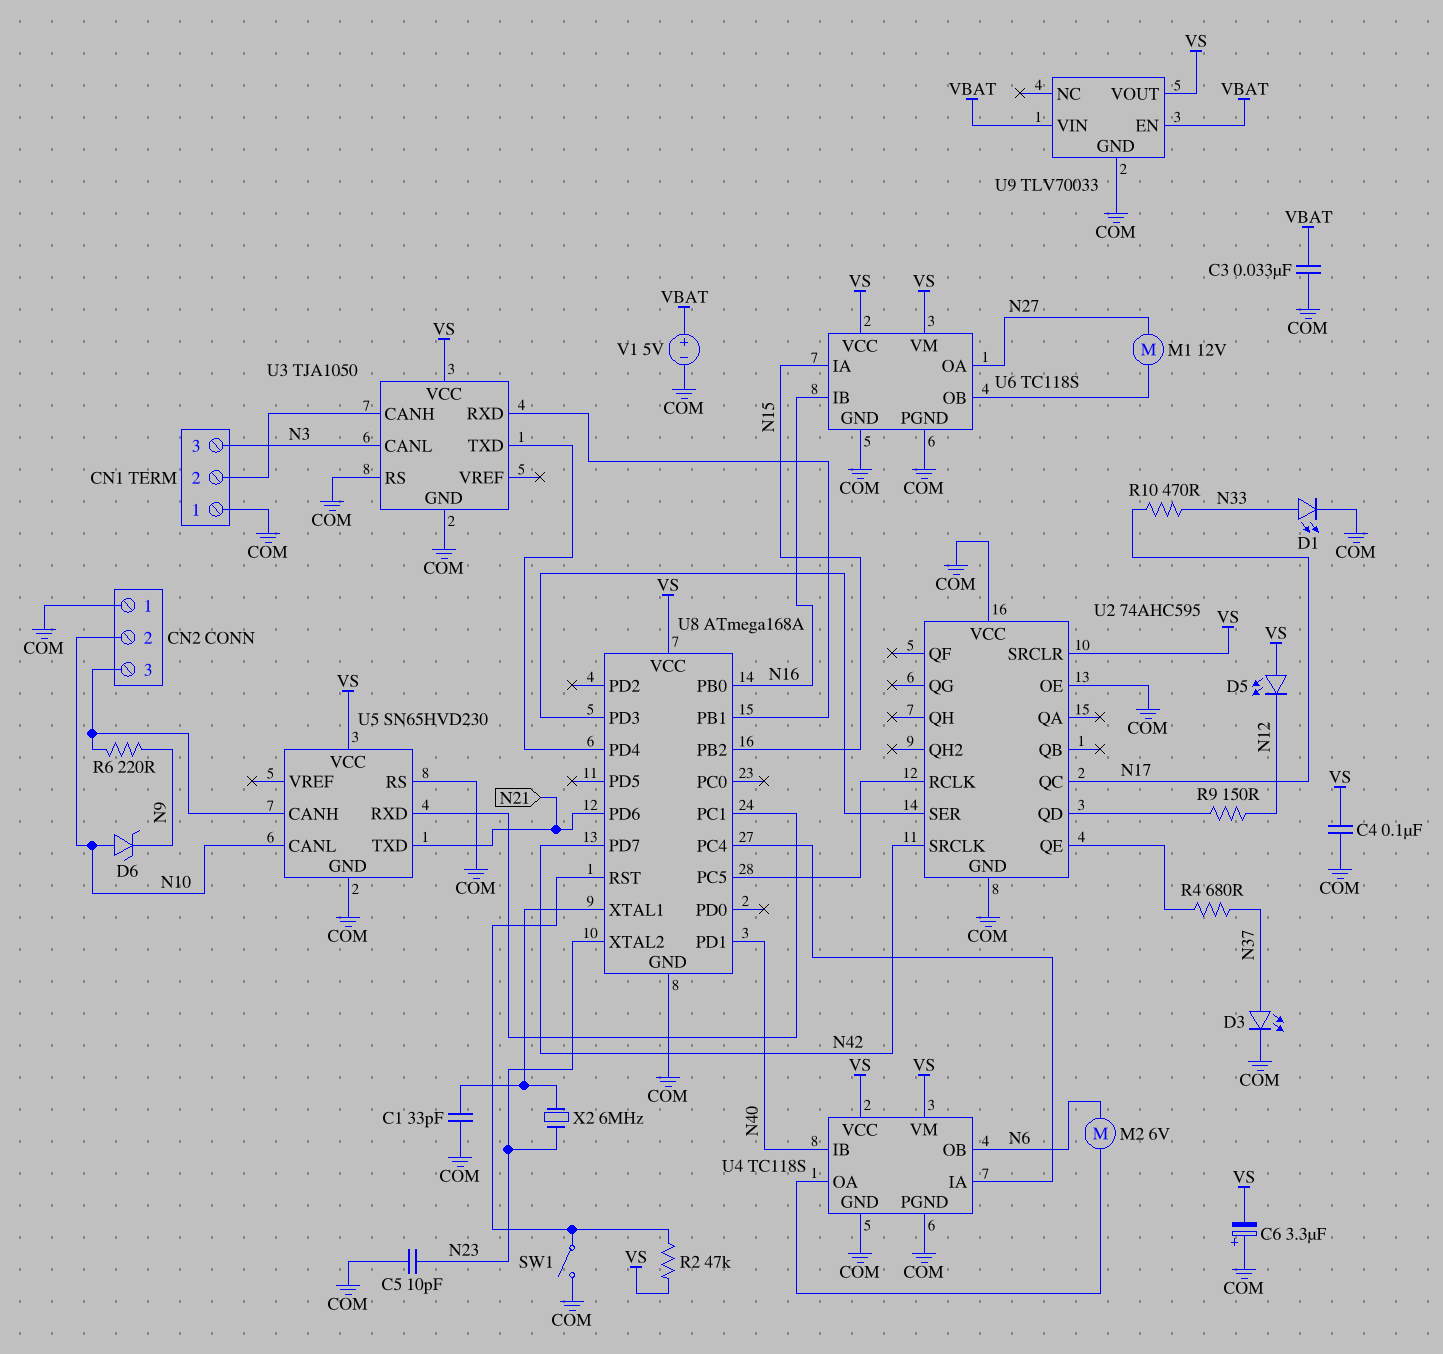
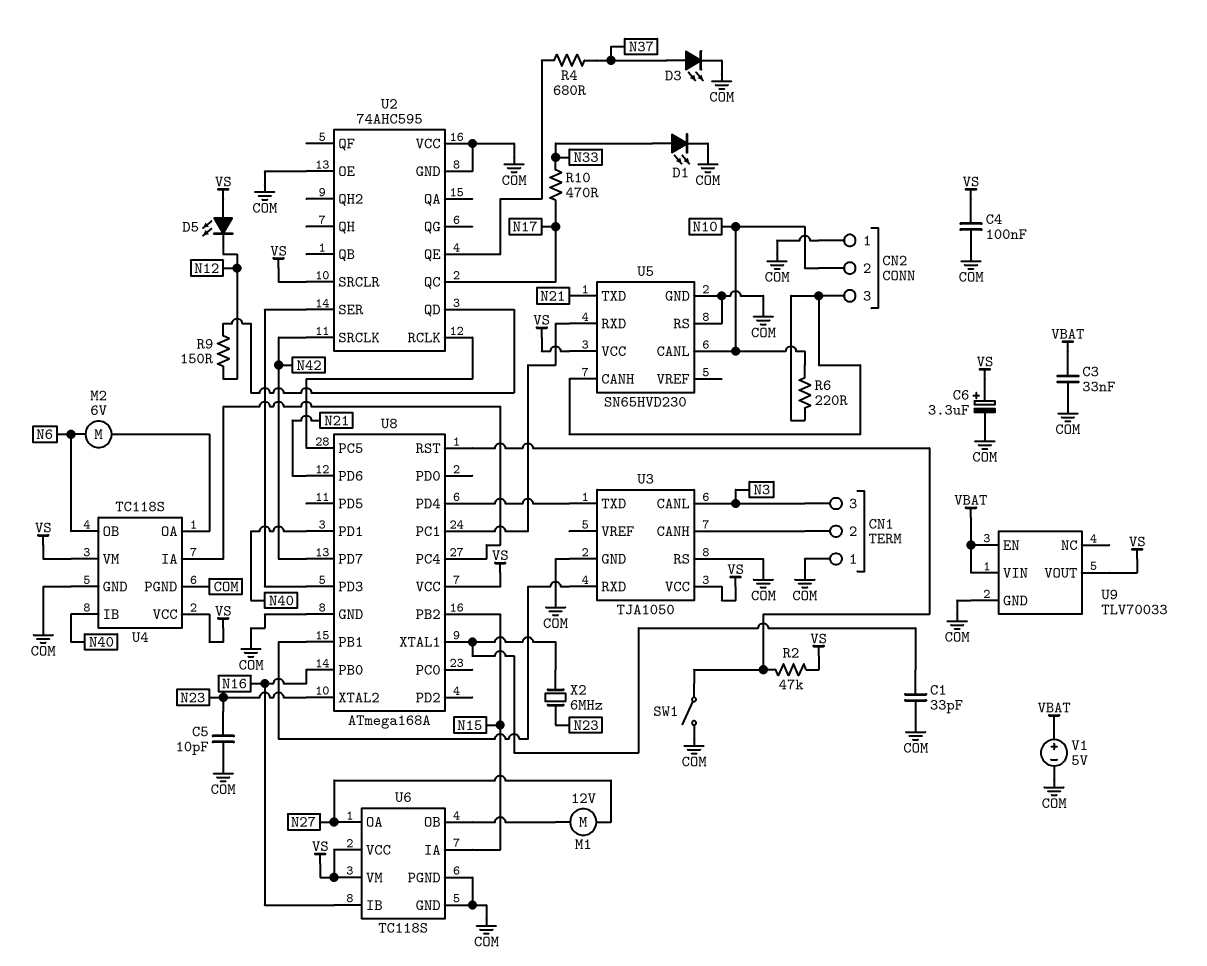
C6: 3.3uF (plus COM, minus VS) -> 3.3uF (plus VS, minus COM)
D6: zener (A N10, K N9) -> none
R6: 220 (CN2/3, N9) -> 220 (CN2/3, N10)

